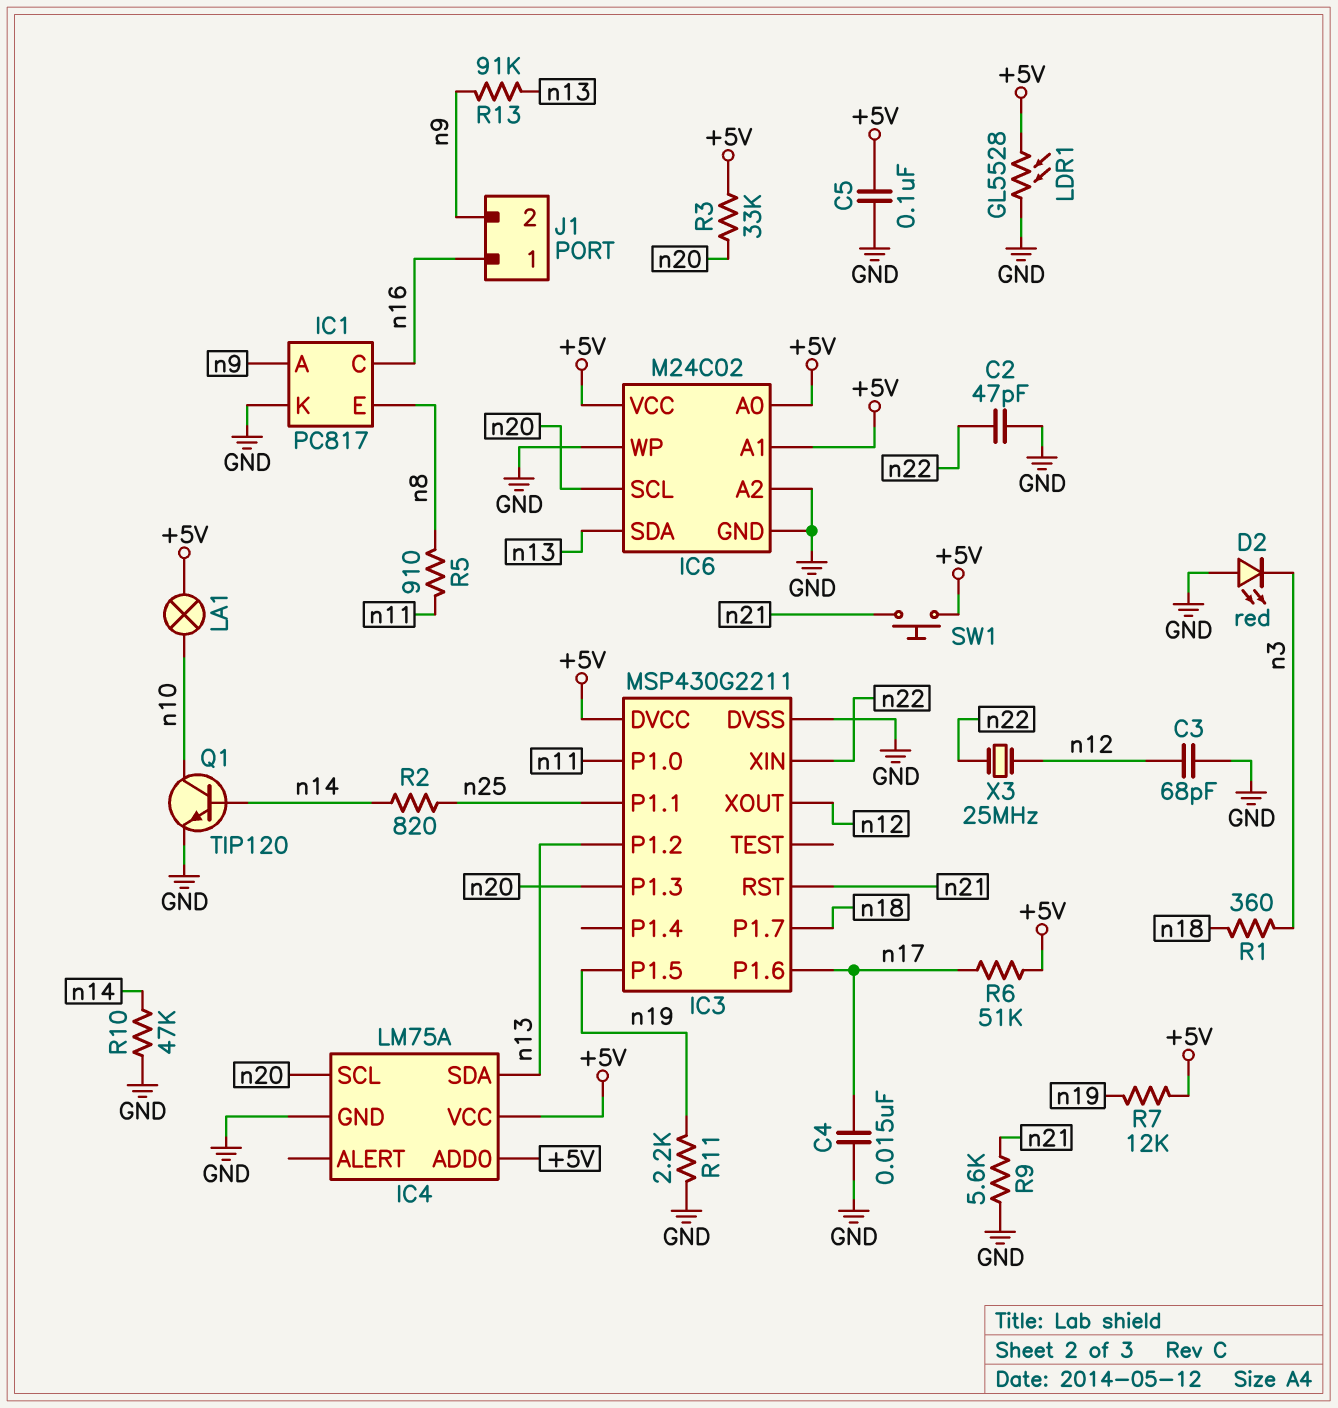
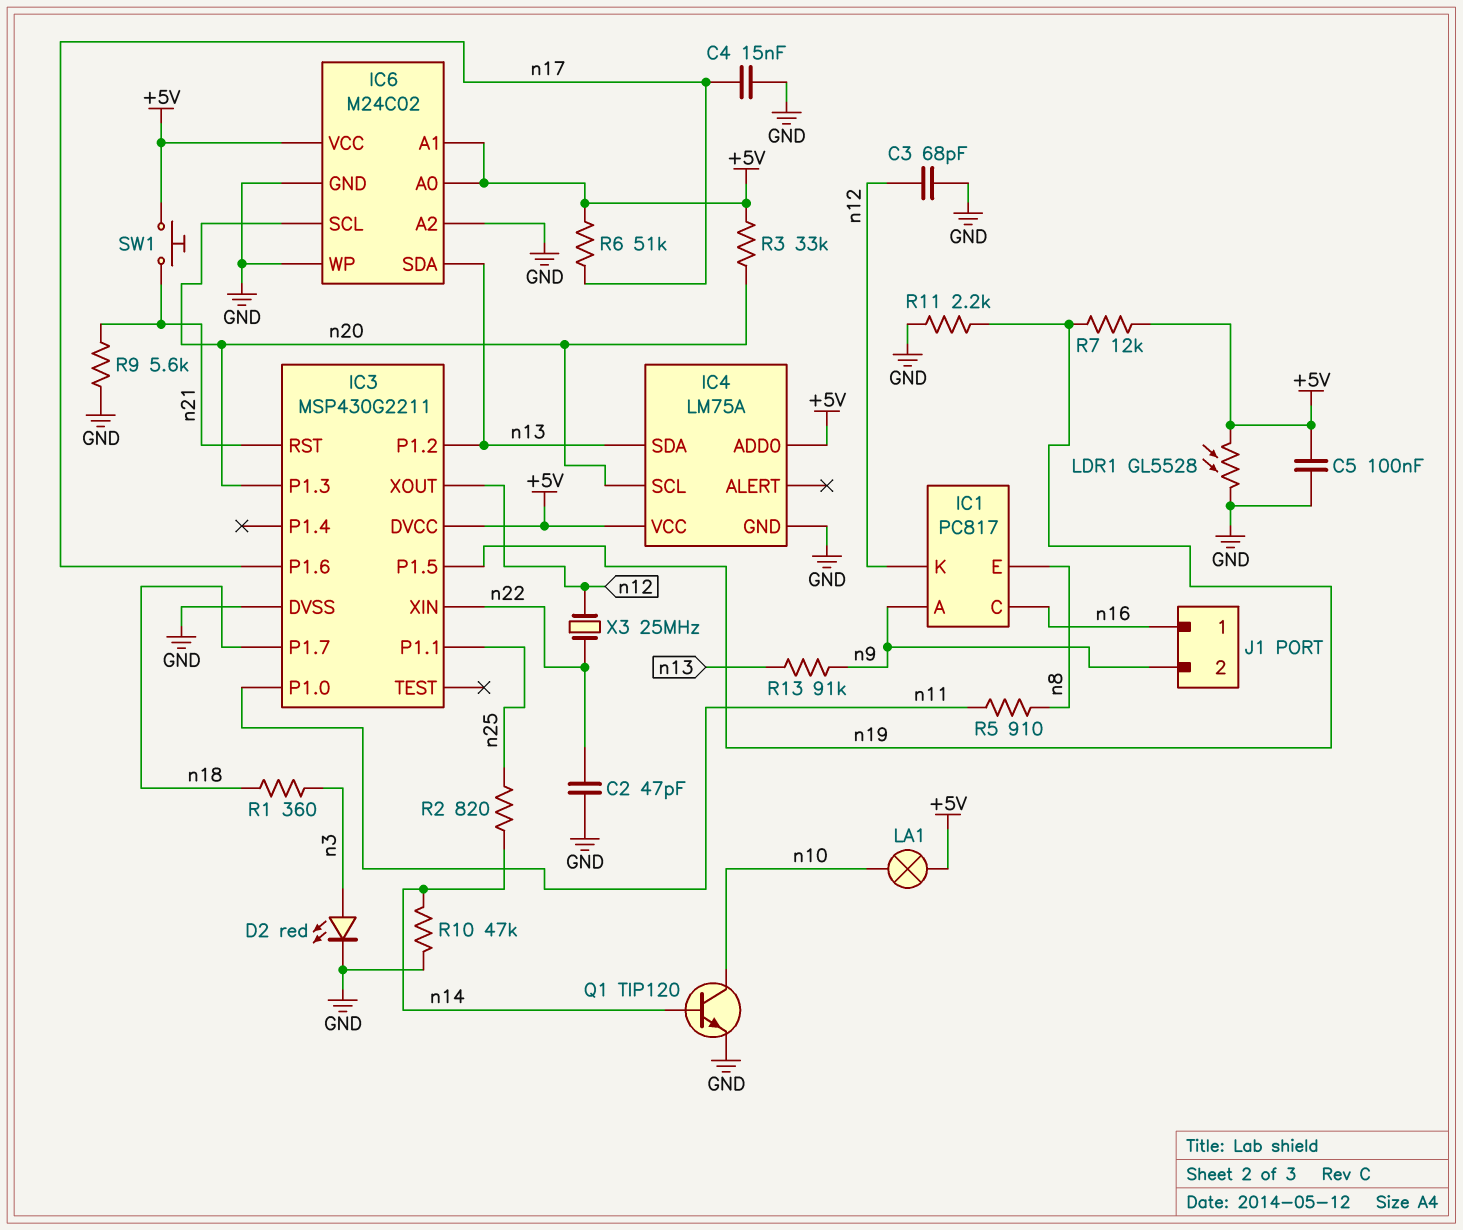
D2: LED red (A GND, K n3) -> LED red (A n3, K GND)
IC1 pin K: GND -> n12

